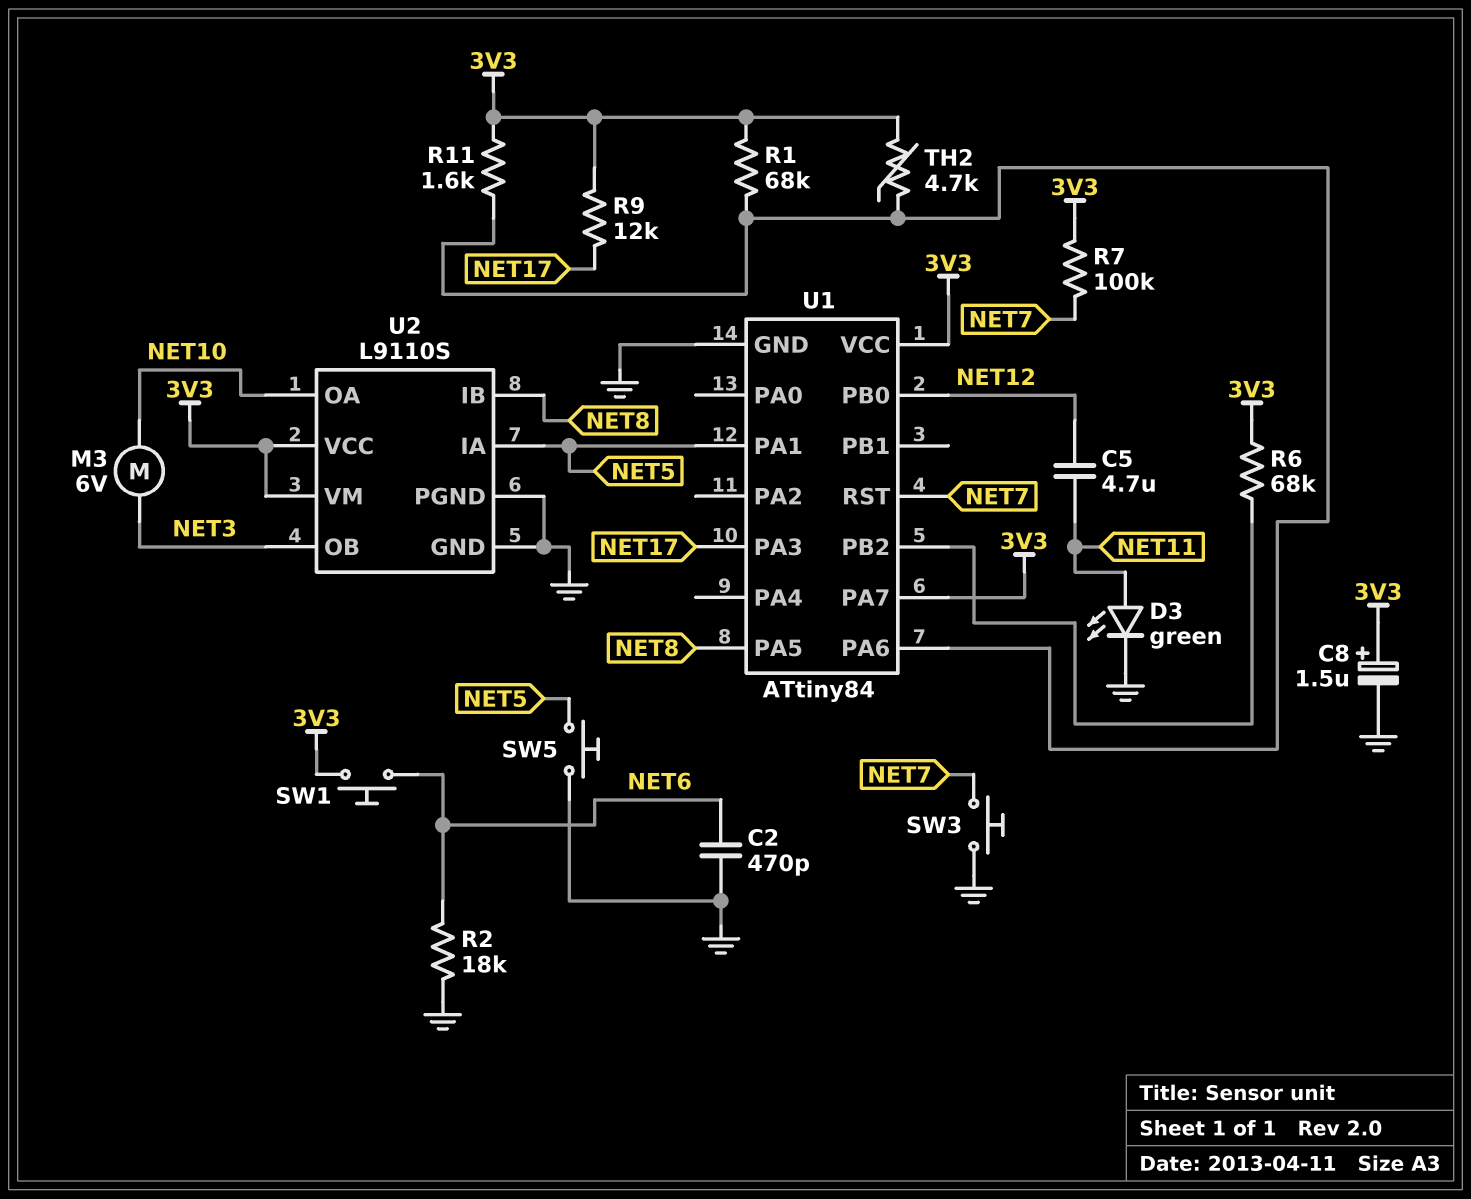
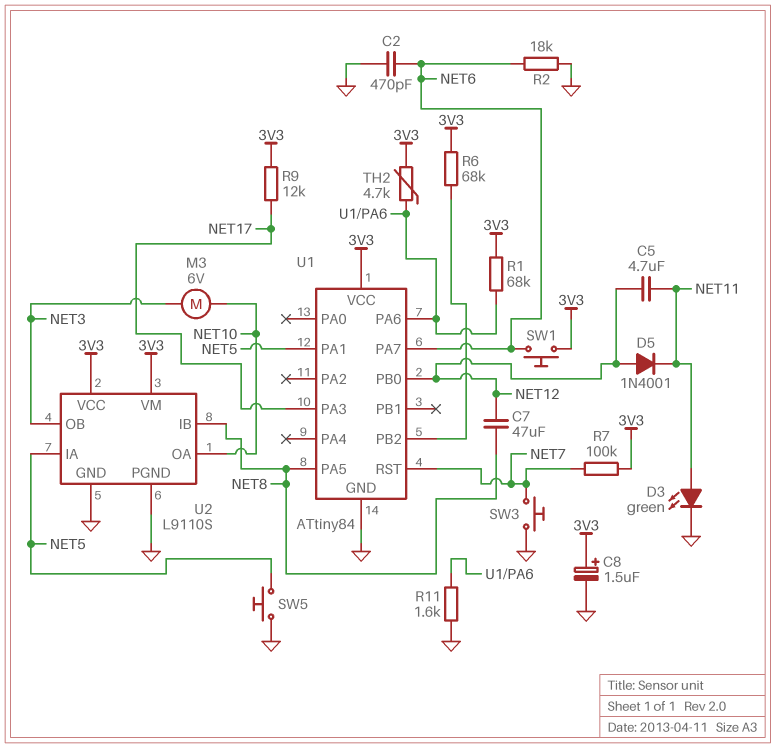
C7: none -> 47uF (NET8, NET12)
D5: none -> diode 1N4001 (A NET12, K NET11)
R11: 1.6k (3V3, U1/PA6) -> 1.6k (GND, U1/PA6)
U1 pin PA7: 3V3 -> NET6

